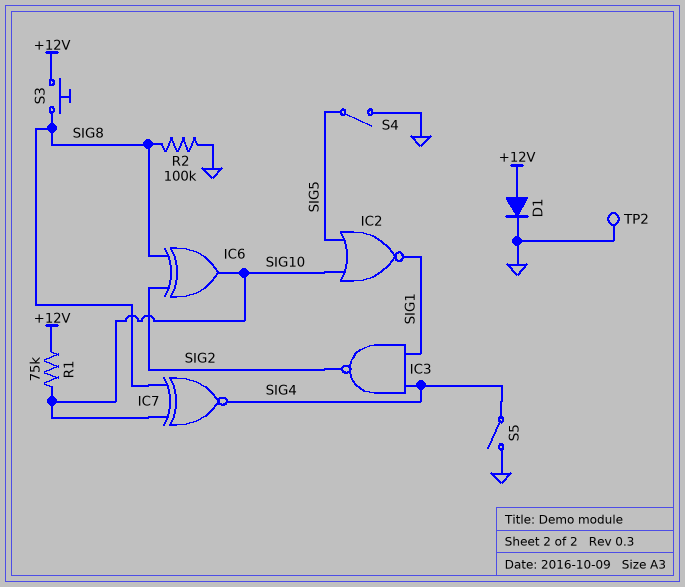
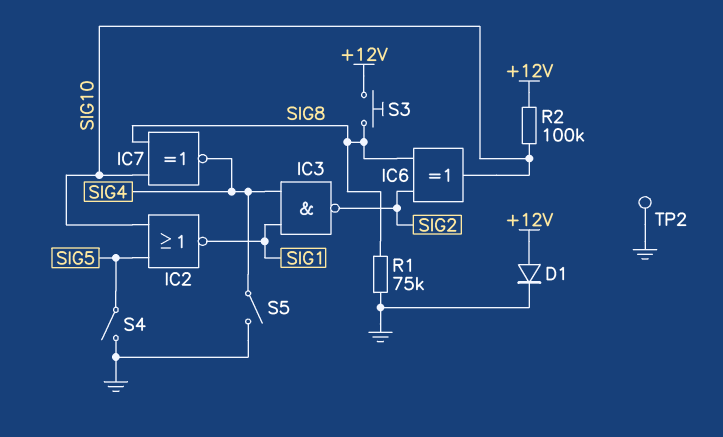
R1: 75k (+12V, SIG10) -> 75k (GND, SIG8)
R2: 100k (GND, SIG8) -> 100k (+12V, SIG10)

